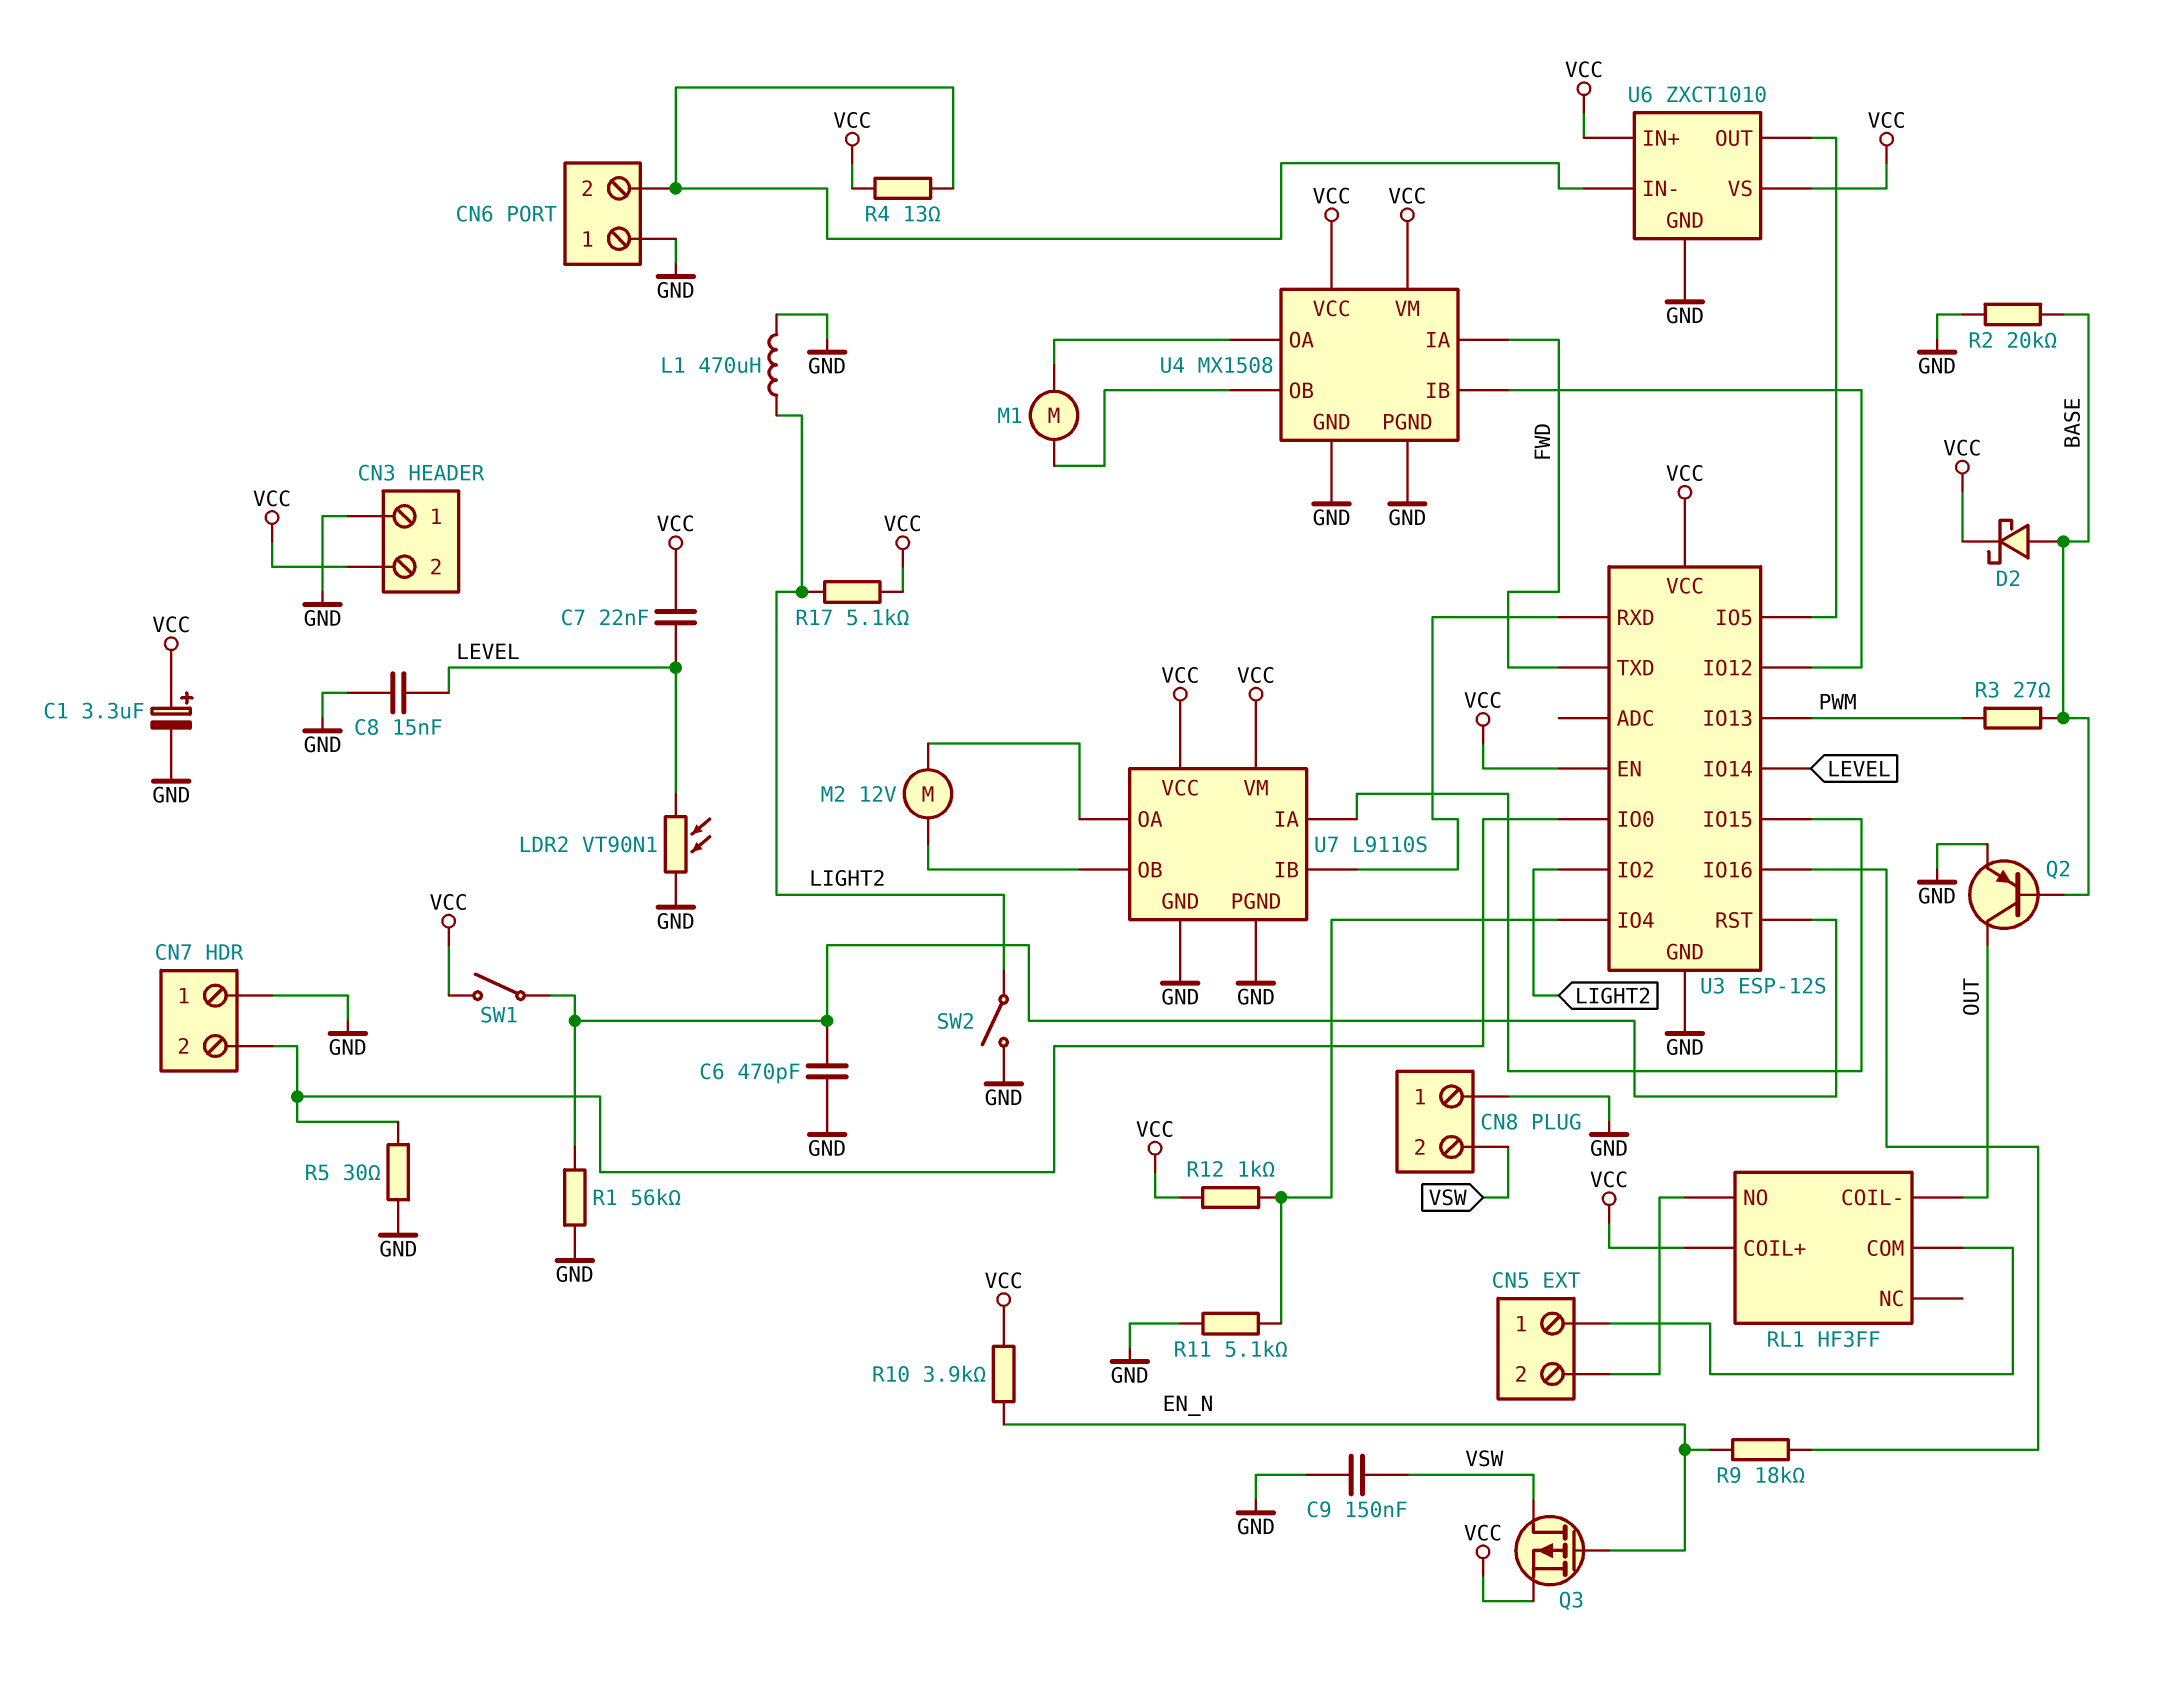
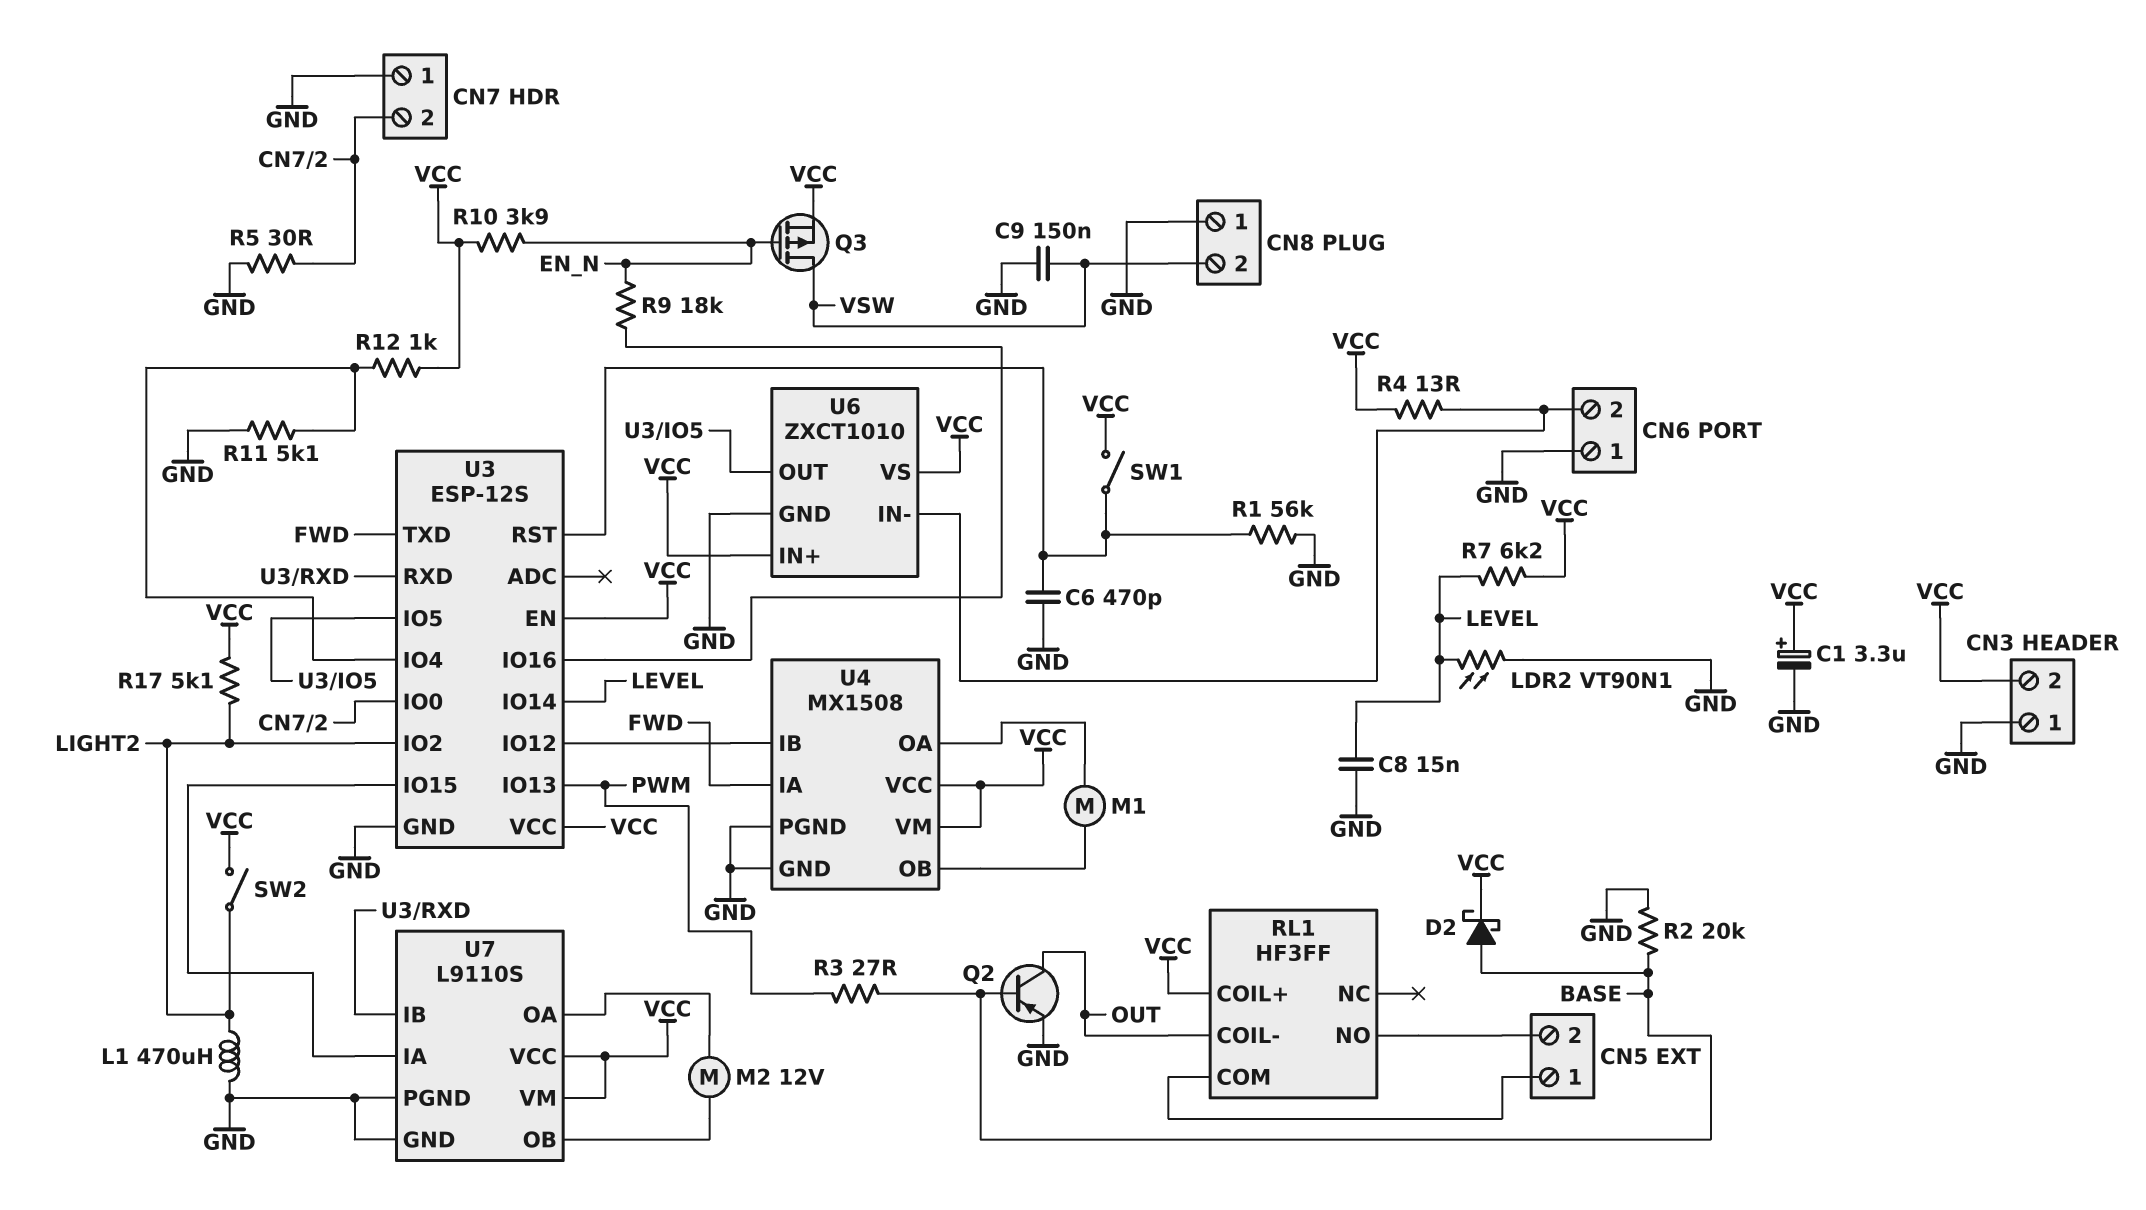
C7: 22nF (LEVEL, VCC) -> none
R7: none -> 6.2k (LEVEL, VCC)
SW2: switch (GND, LIGHT2) -> switch (LIGHT2, VCC)

